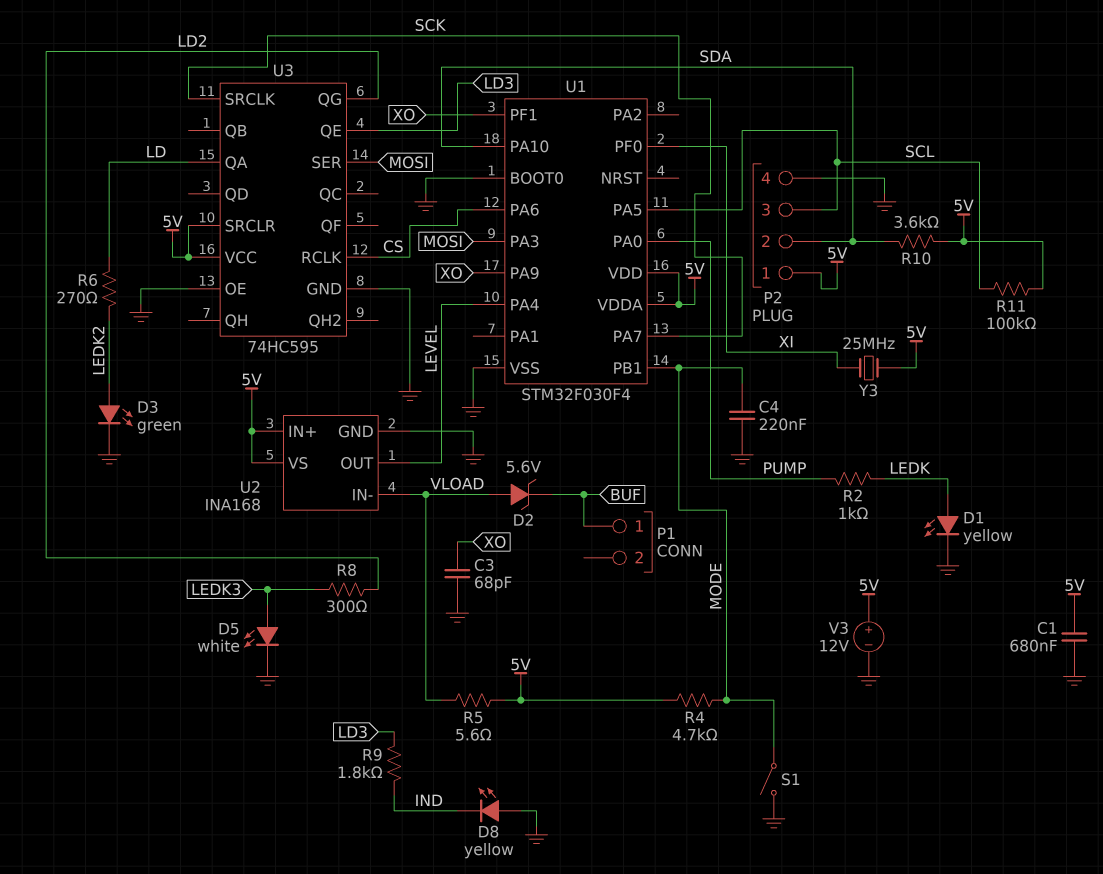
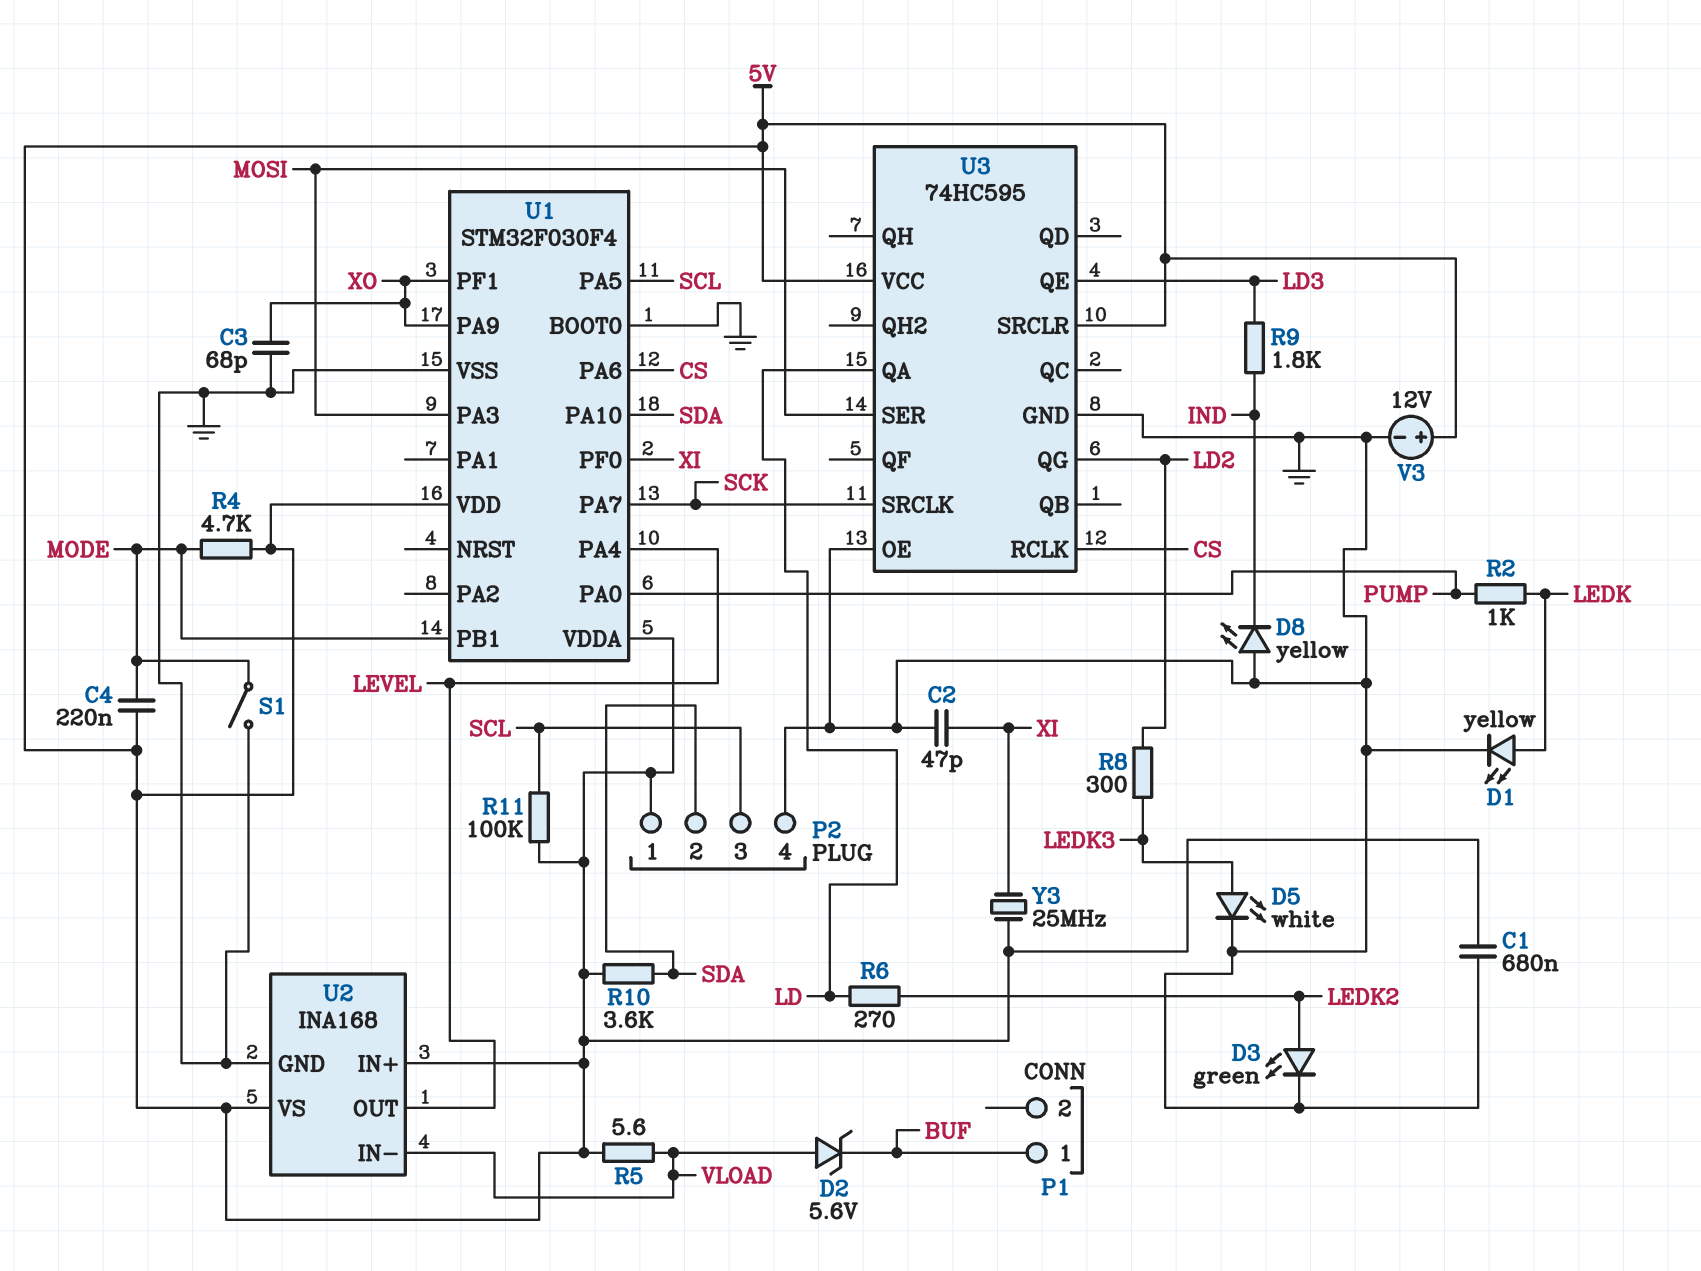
C2: none -> 47pF (GND, XI)
C4: 220nF (GND, MODE) -> 220nF (5V, MODE)

